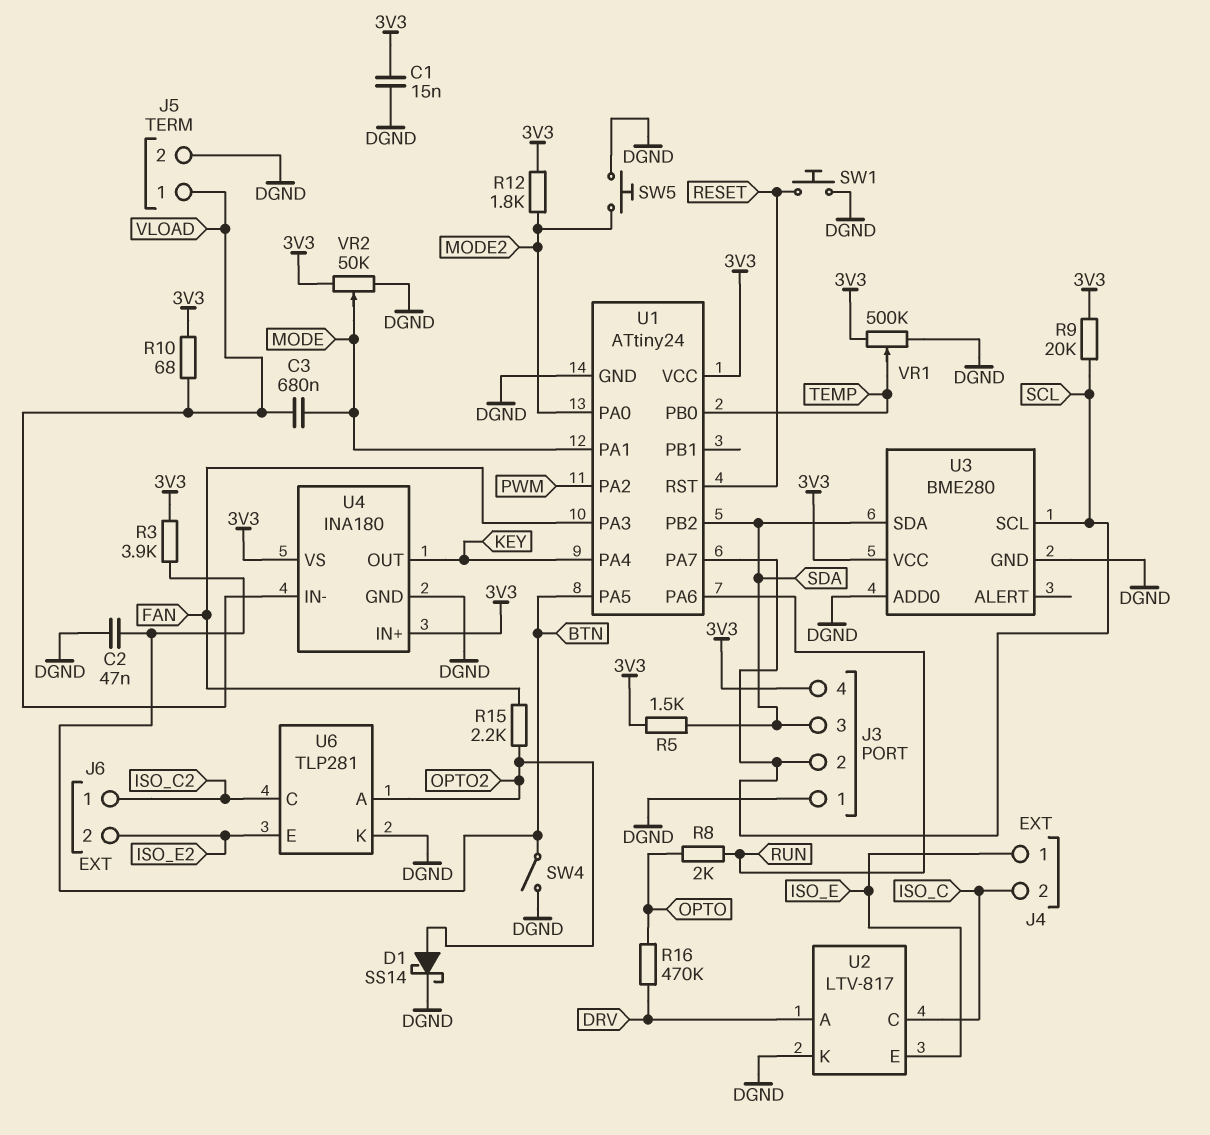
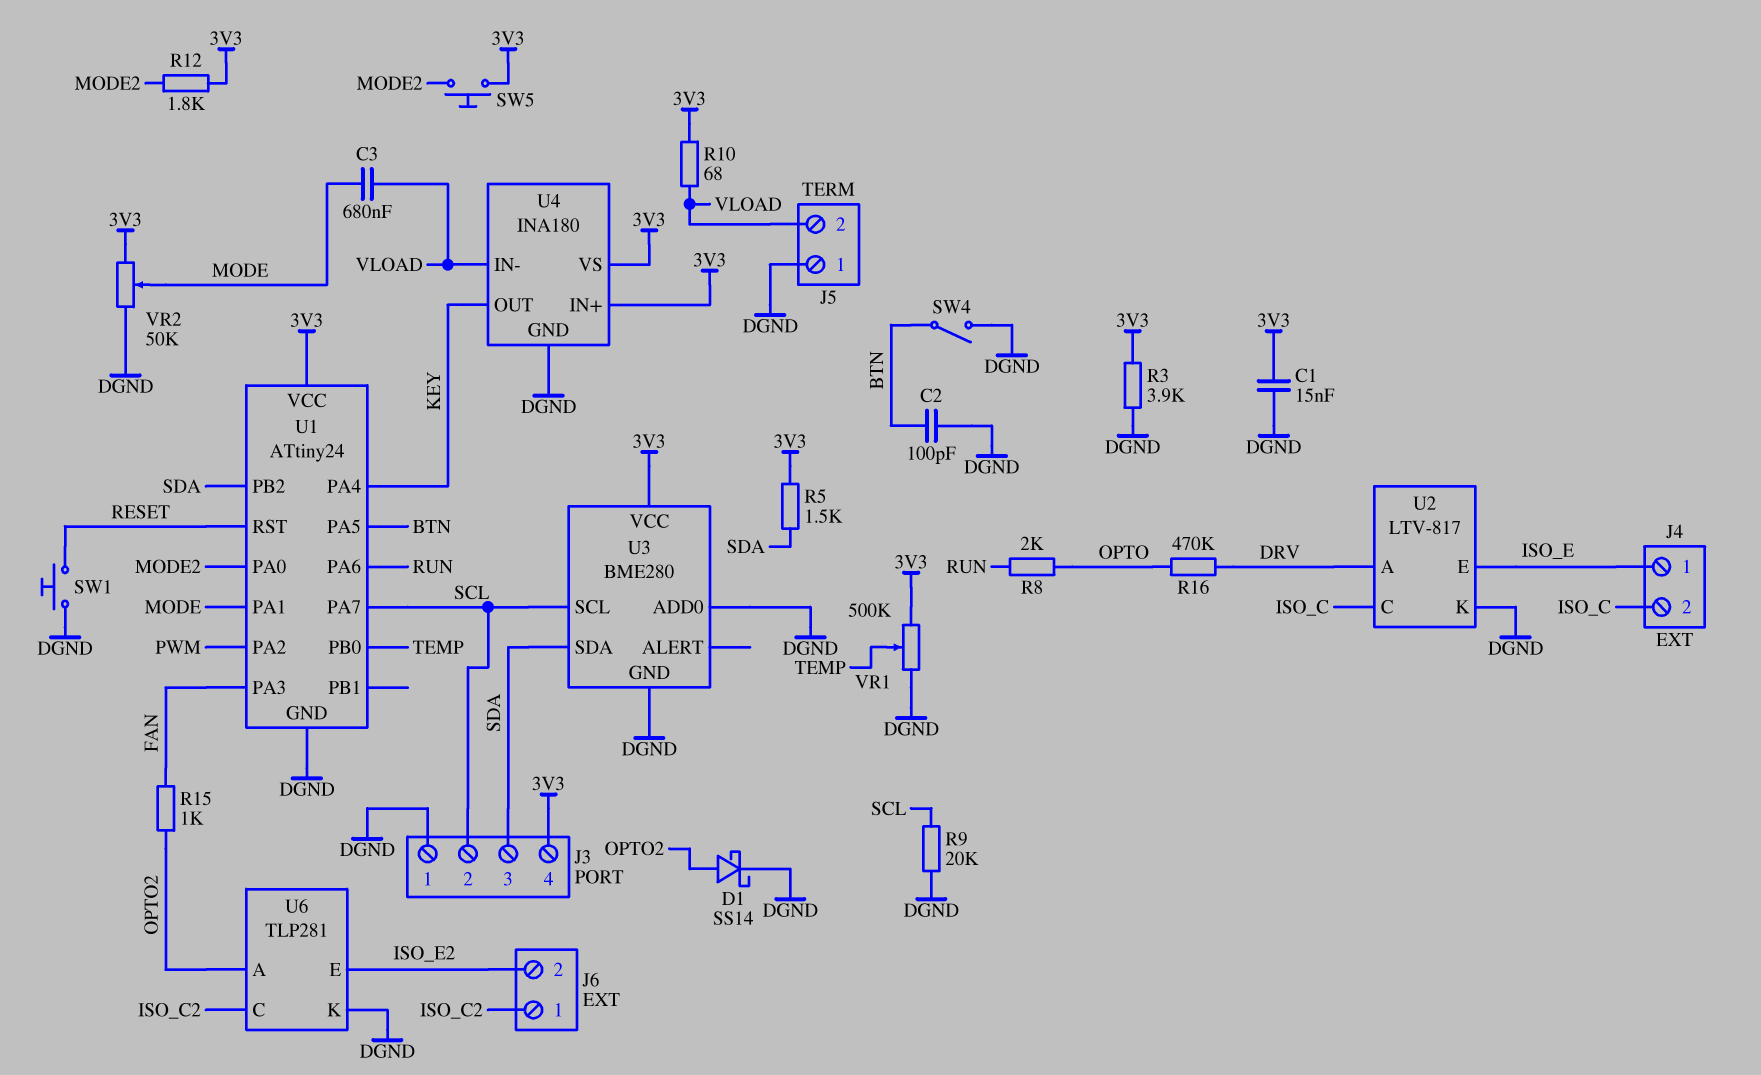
C2: 47nF (BTN, DGND) -> 100pF (BTN, DGND)
J5 pin 1: VLOAD -> DGND
J5 pin 2: DGND -> VLOAD
R3: 3.9k (3V3, BTN) -> 3.9k (3V3, DGND)
R9: 20k (3V3, SCL) -> 20k (DGND, SCL)
R15: 2.2k (FAN, OPTO2) -> 1k (FAN, OPTO2)
SW5: button (DGND, MODE2) -> button (3V3, MODE2)

